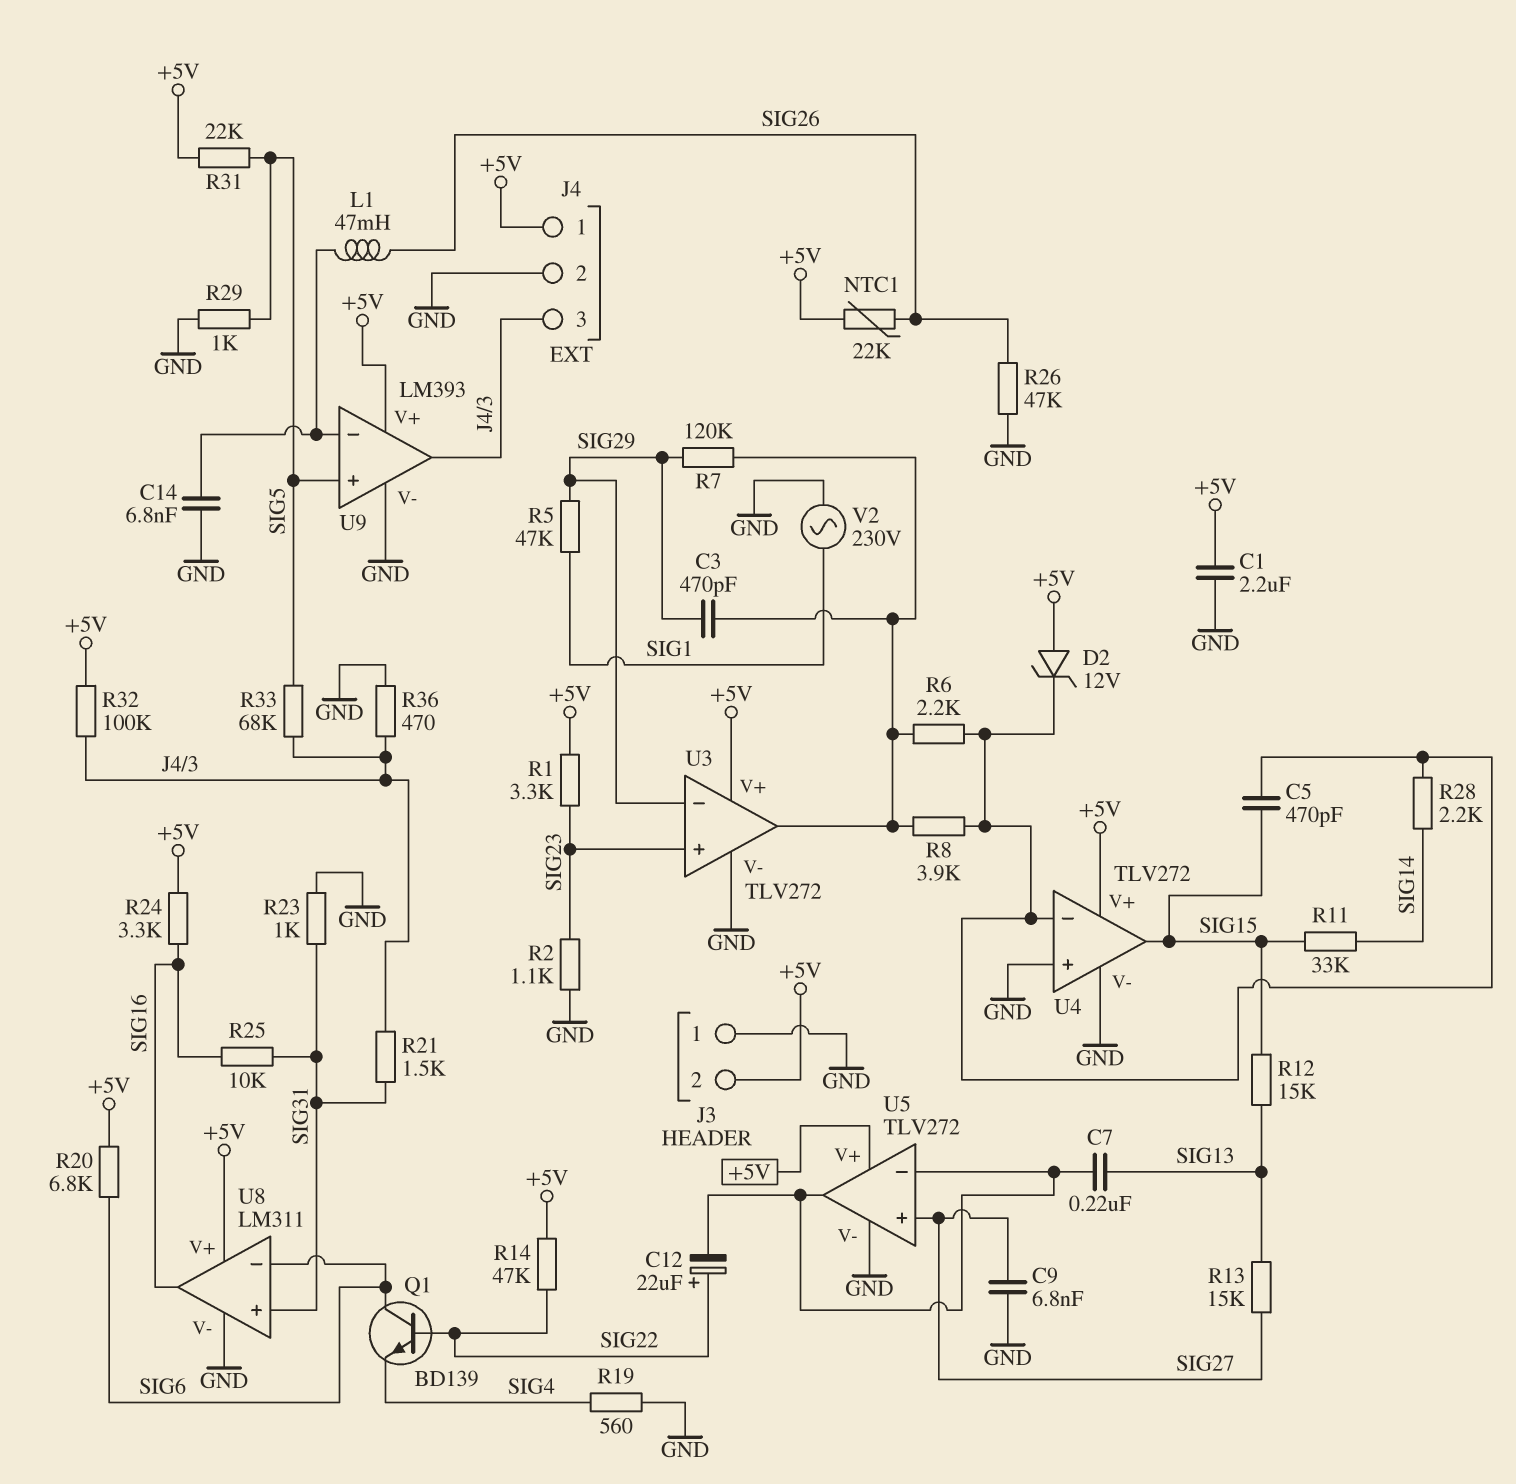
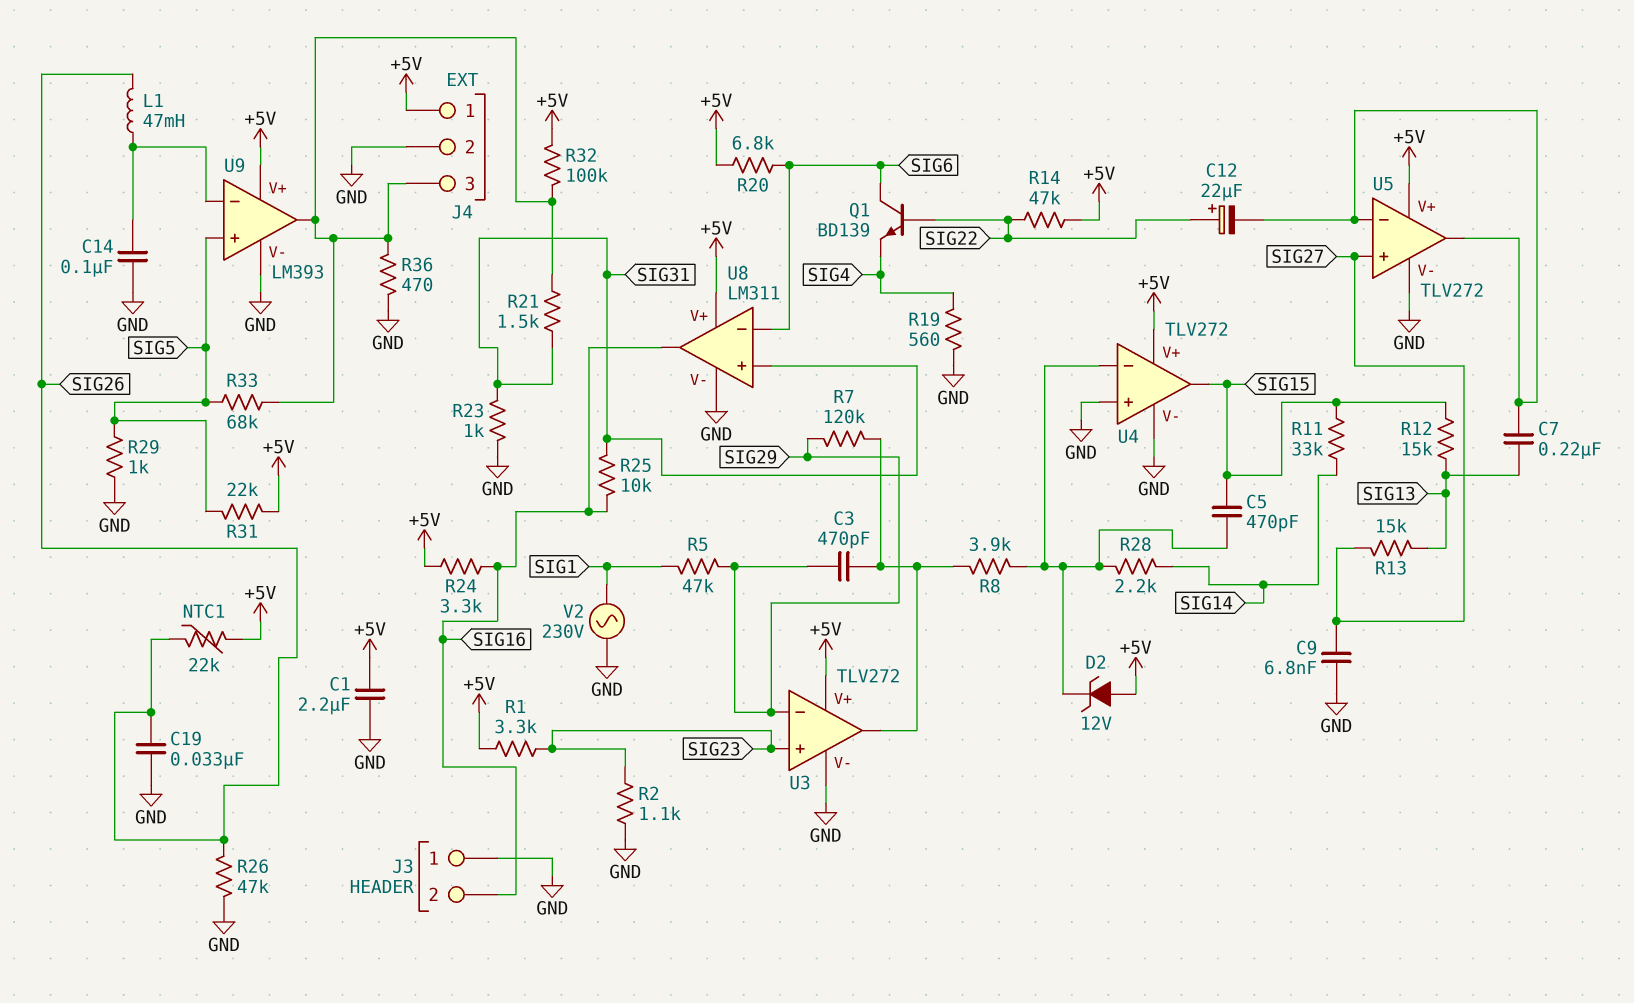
C14: 6.8nF (GND, U9/in-) -> 100nF (GND, U9/in-)
C19: none -> 33nF (GND, SIG26)
J3 pin 2: +5V -> SIG16
R6: 2.2k (U3/out, U4/in-) -> none

